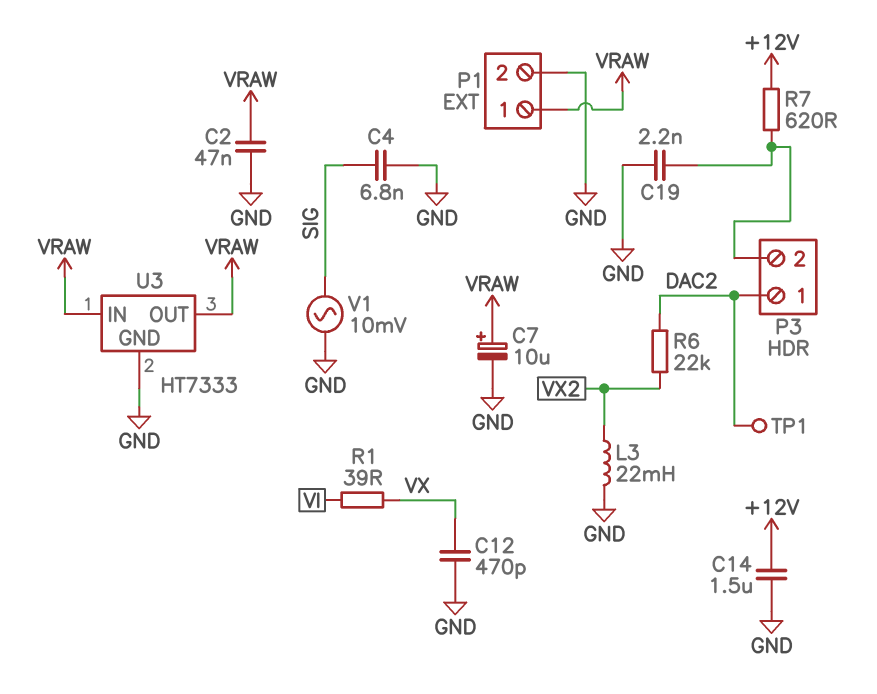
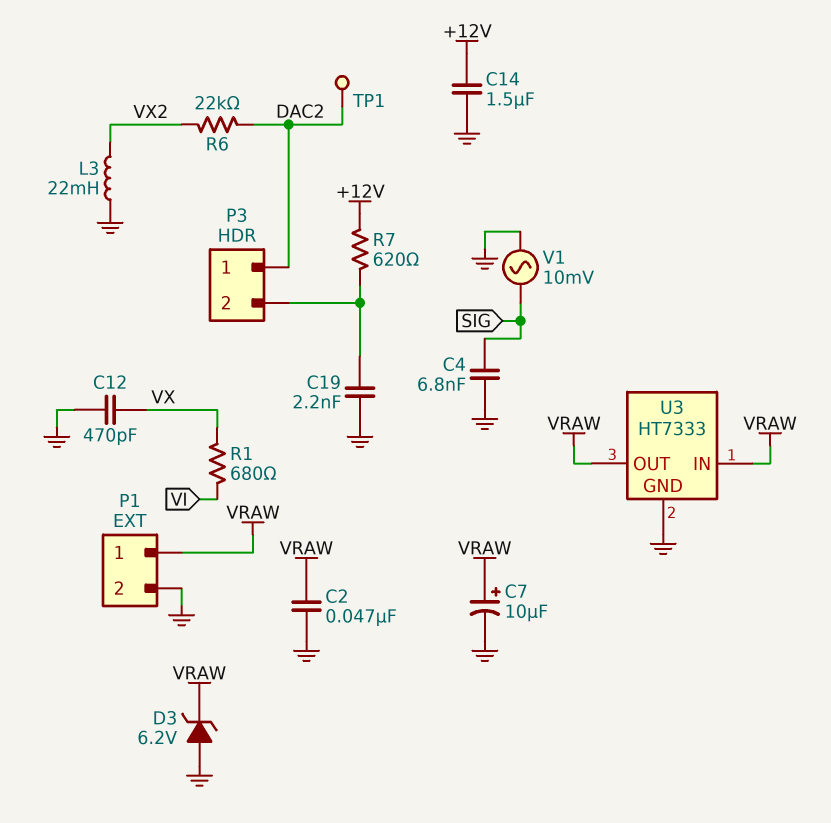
D3: none -> zener 6.2V (A GND, K VRAW)
R1: 39 (VI, VX) -> 680 (VI, VX)

